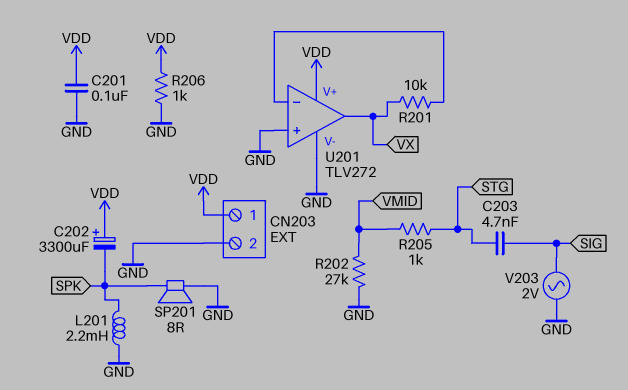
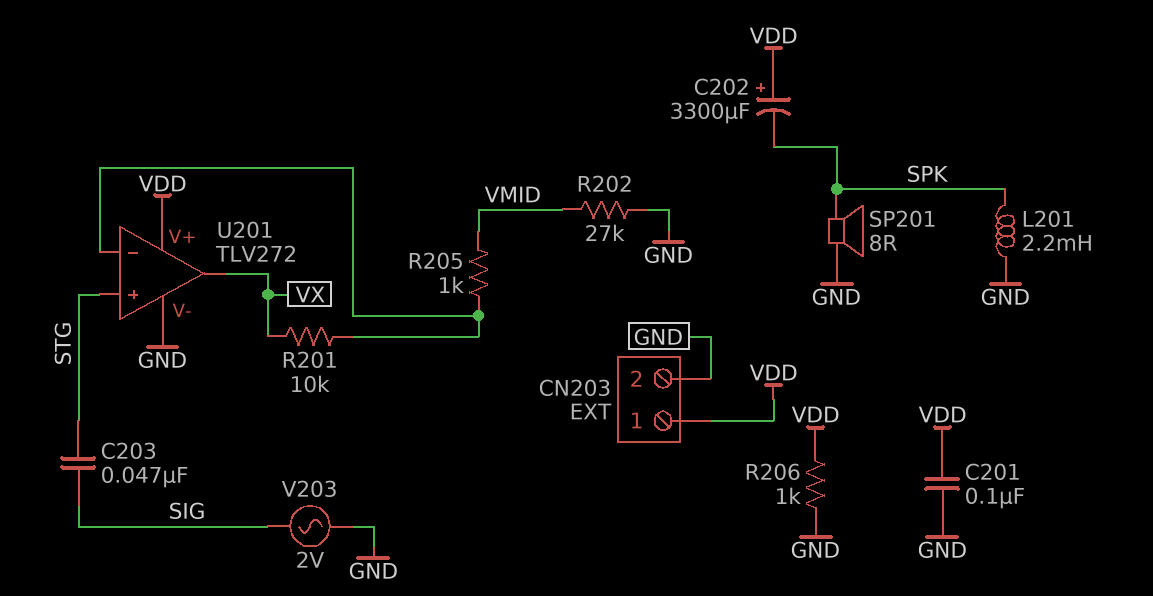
C203: 4.7nF (SIG, STG) -> 47nF (SIG, STG)
R205: 1k (STG, VMID) -> 1k (U201/in-, VMID)
U201 pin in+: GND -> STG

